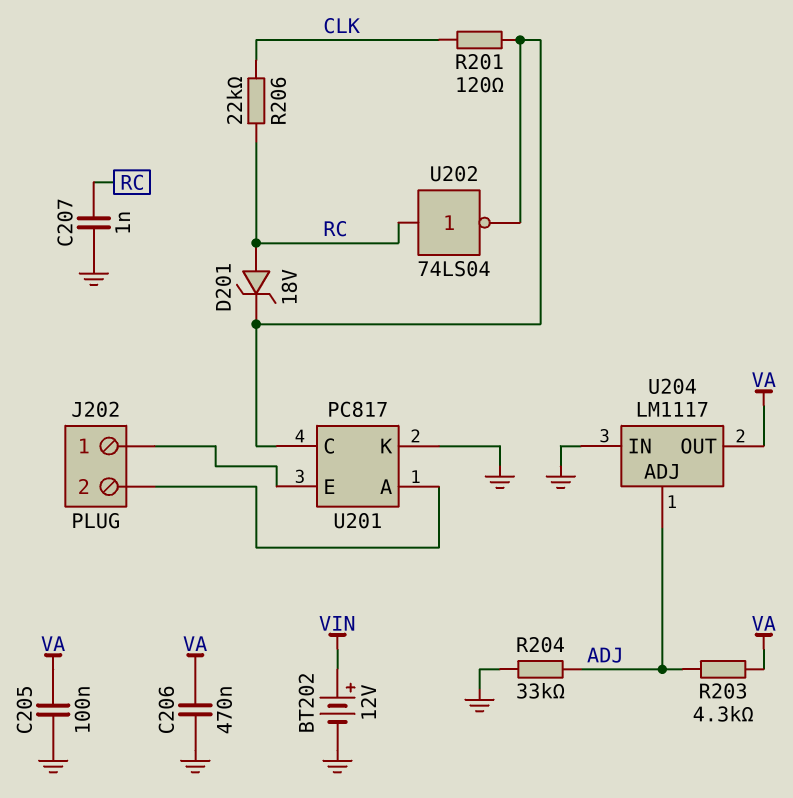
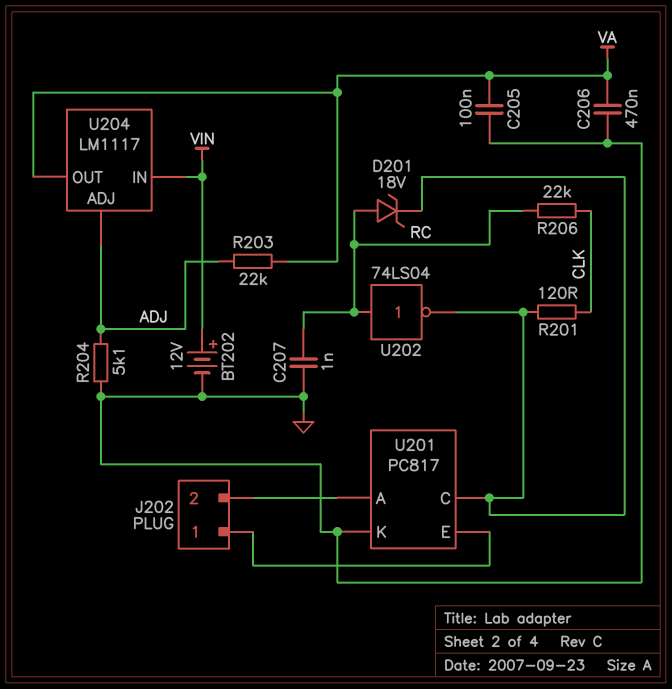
R203: 4.3k (ADJ, VA) -> 22k (ADJ, VA)
R204: 33k (ADJ, GND) -> 5.1k (ADJ, GND)
U204 pin IN: GND -> VIN

